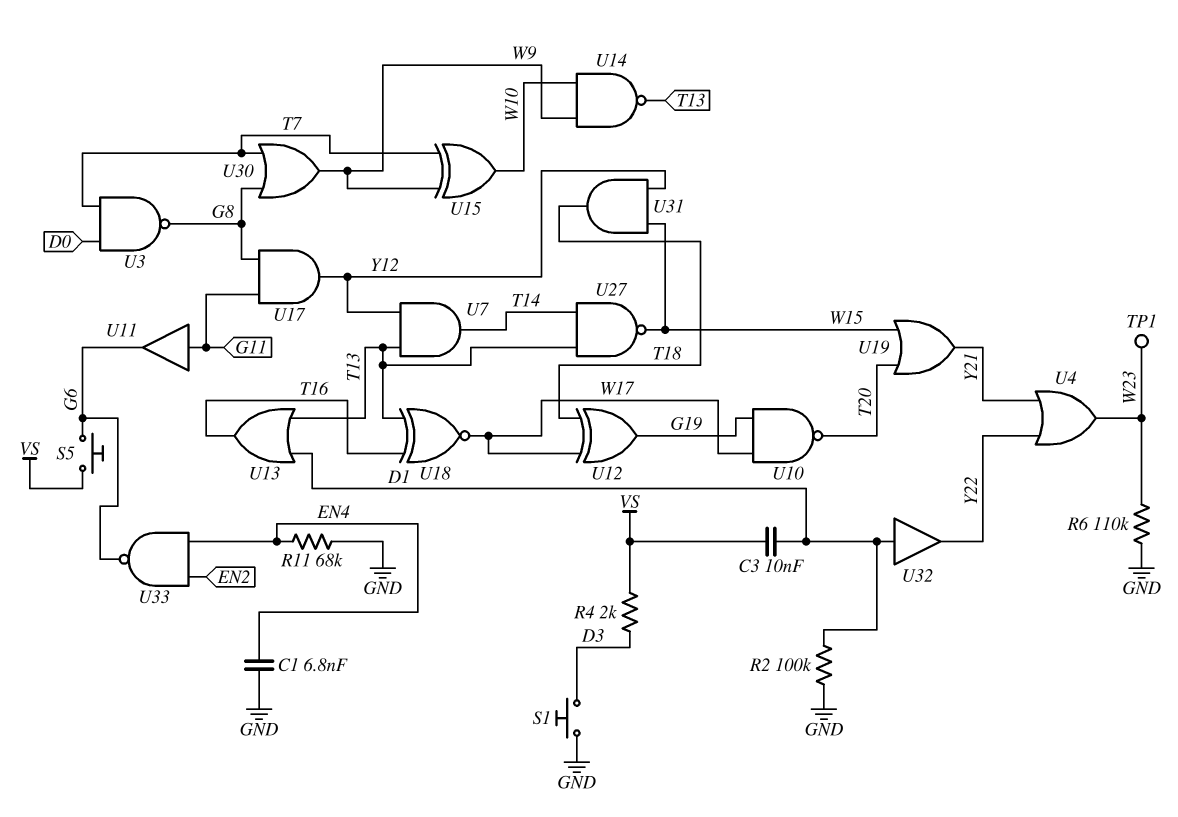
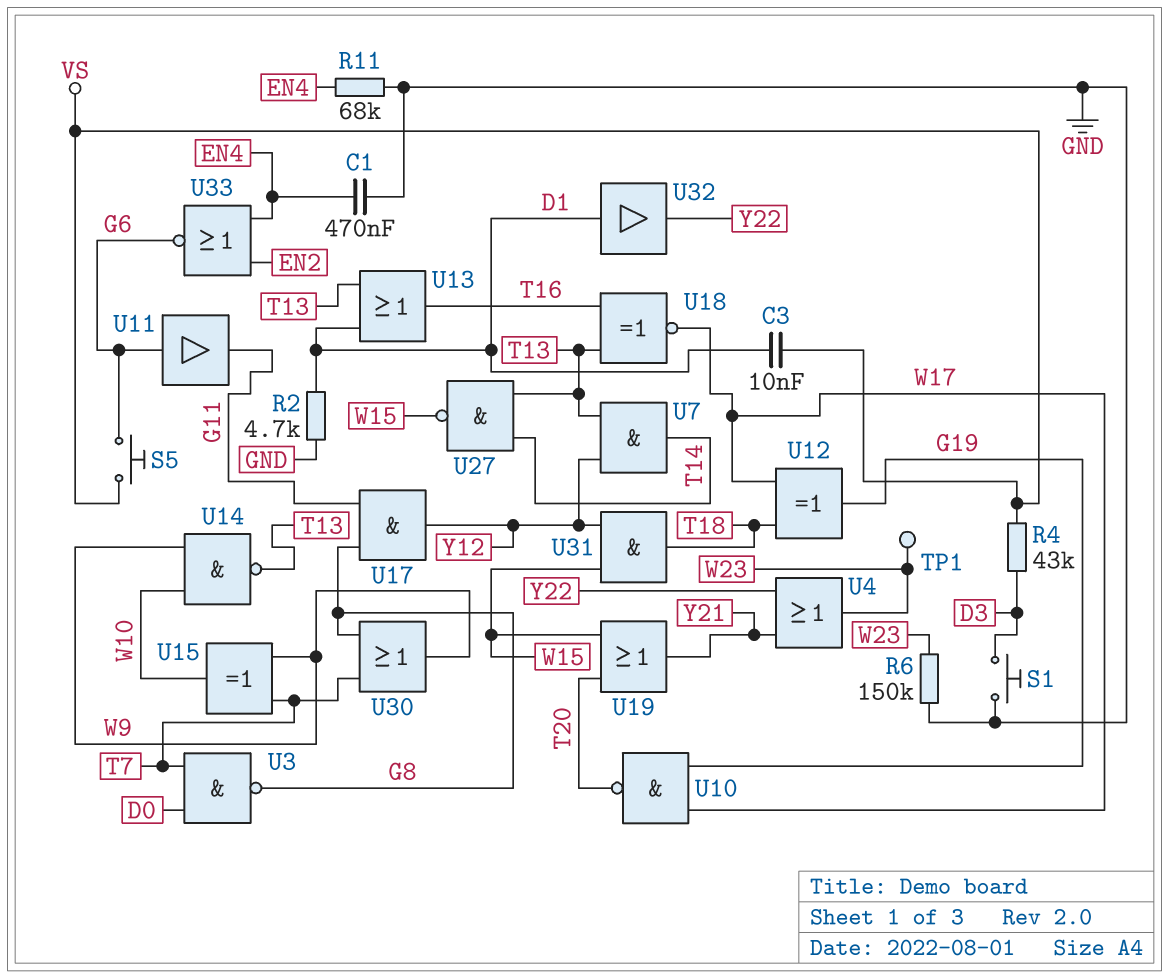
C1: 6.8nF (EN4, GND) -> 470nF (EN4, GND)
R2: 100k (D1, GND) -> 4.7k (D1, GND)
R4: 2k (D3, VS) -> 43k (D3, VS)
R6: 110k (GND, W23) -> 150k (GND, W23)
U11: buffer (in G11, out G6) -> buffer (in G6, out G11)
U33: NAND (in EN2, in EN4, out G6) -> NOR (in EN2, in EN4, out G6)

